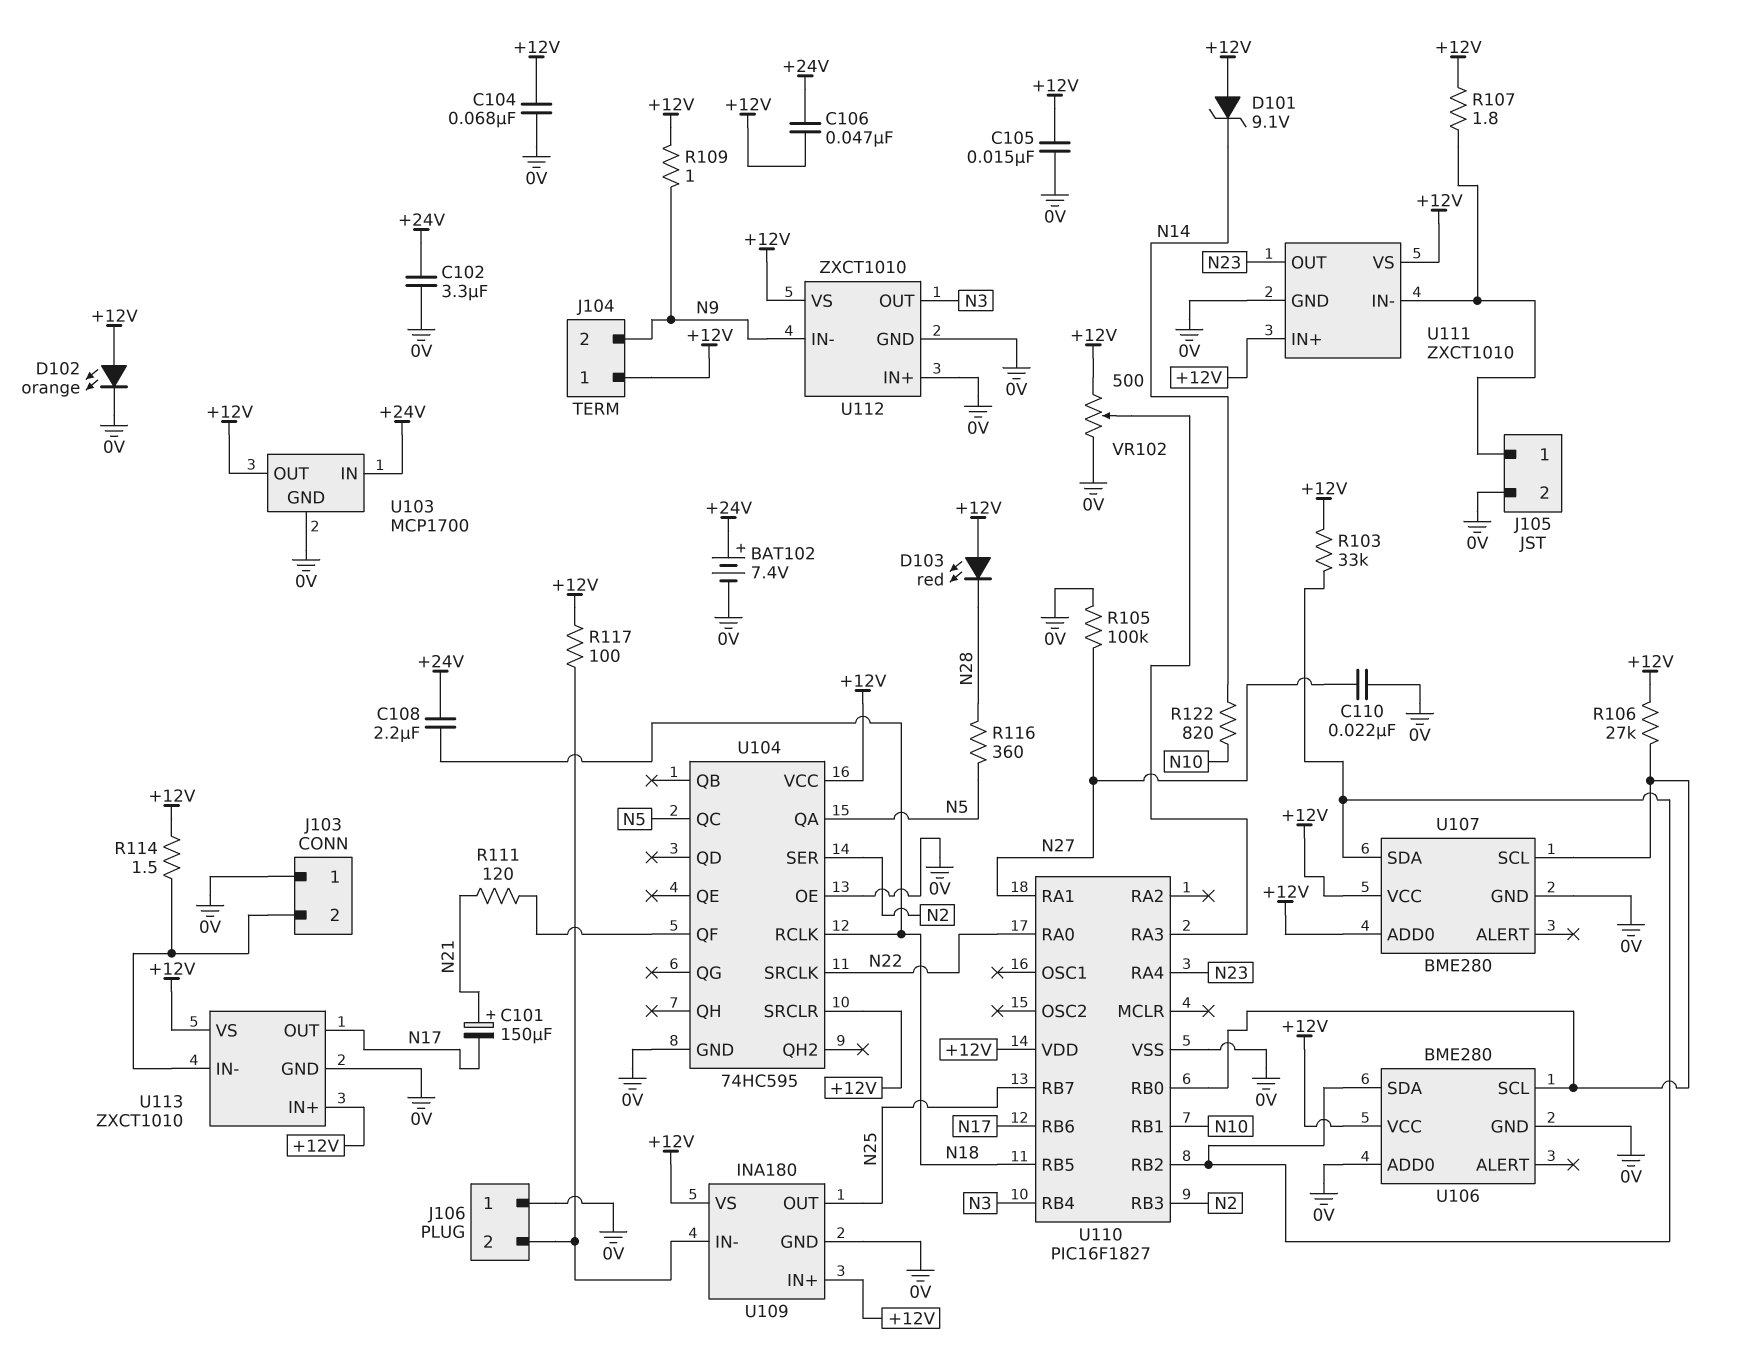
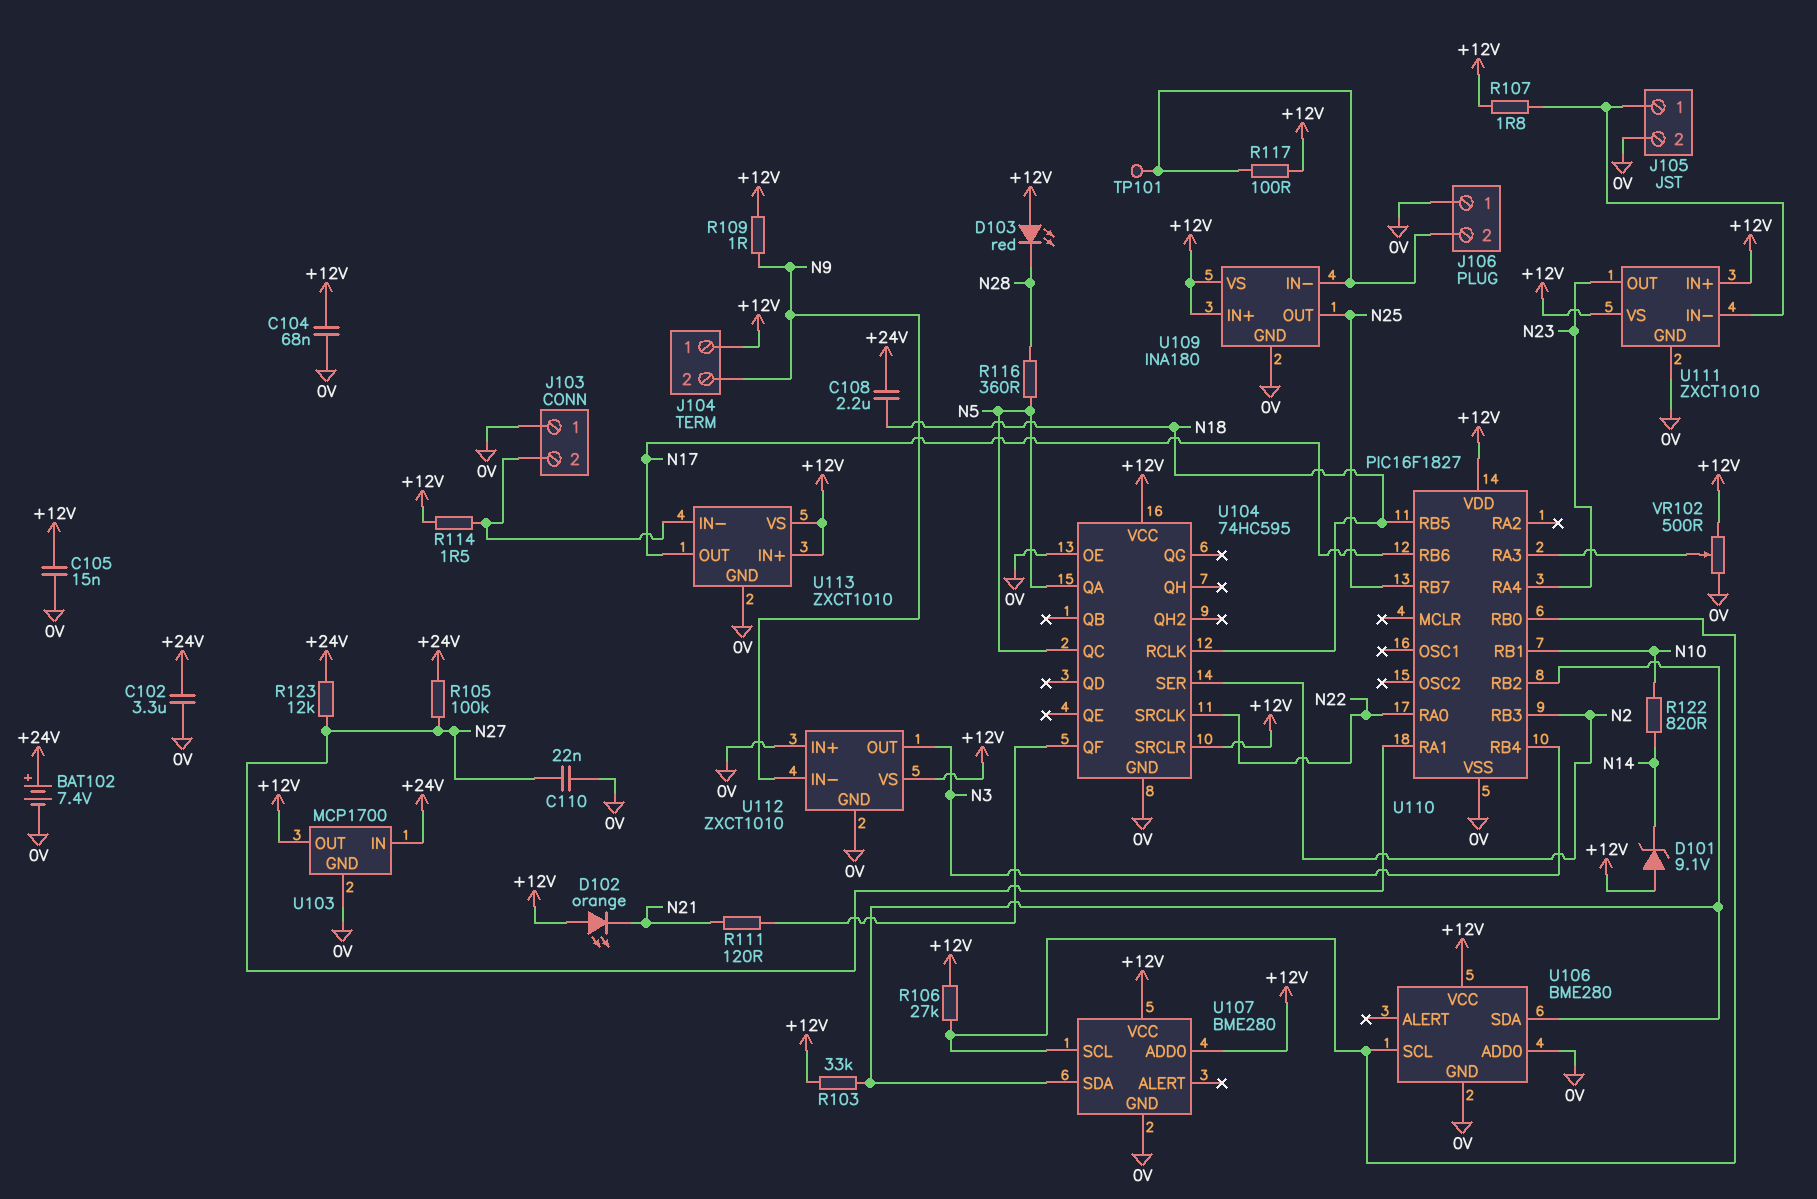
C101: 150uF (plus N21, minus N17) -> none
C106: 47nF (+12V, +24V) -> none
D102: LED orange (A +12V, K 0V) -> LED orange (A +12V, K N21)
R105: 100k (0V, N27) -> 100k (+24V, N27)
R123: none -> 12k (+24V, N27)
TP101: none -> test point (J106/2)

